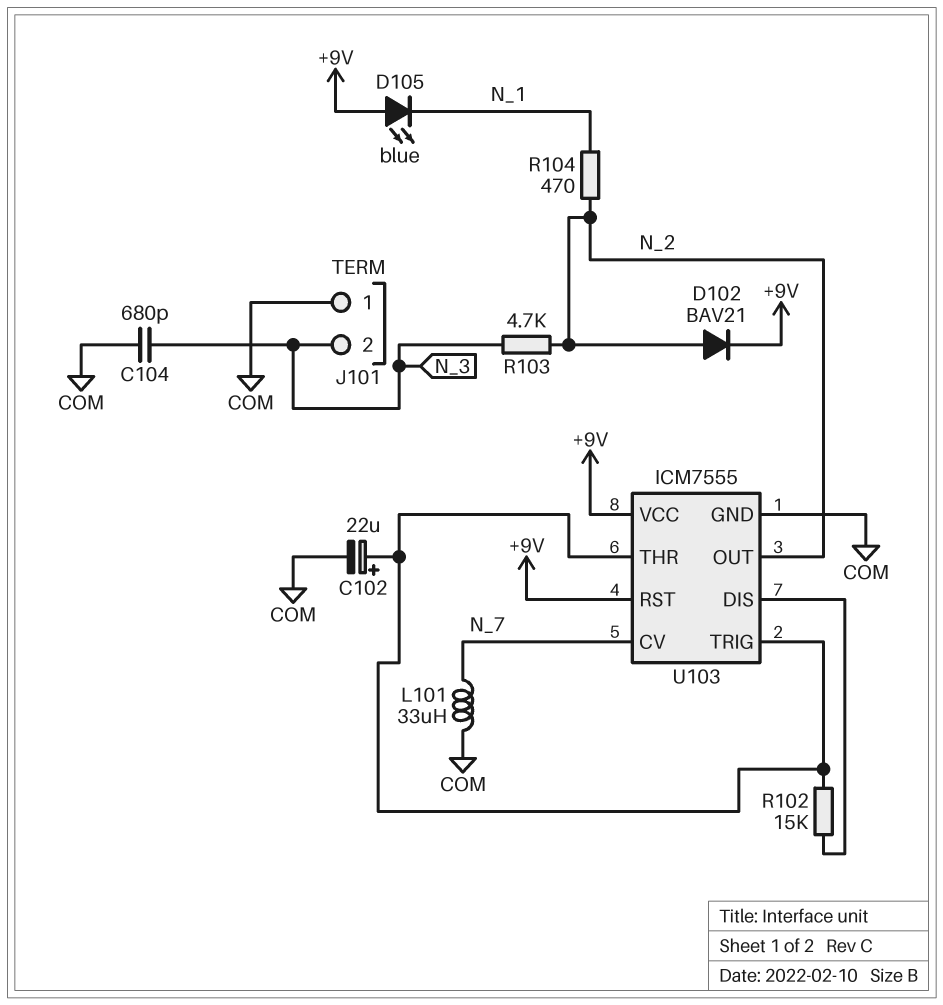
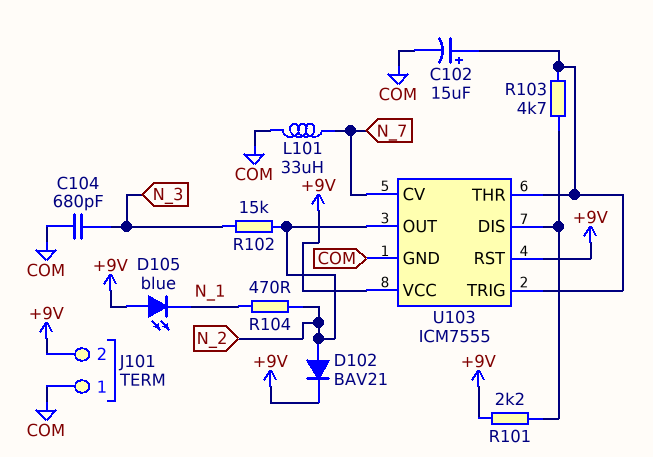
C102: 22uF (plus U103/THR, minus COM) -> 15uF (plus U103/THR, minus COM)
J101 pin 2: N_3 -> +9V
R101: none -> 2.2k (+9V, U103/DIS)
R102: 15k (U103/DIS, U103/THR) -> 15k (N_2, N_3)
R103: 4.7k (N_2, N_3) -> 4.7k (U103/DIS, U103/THR)

